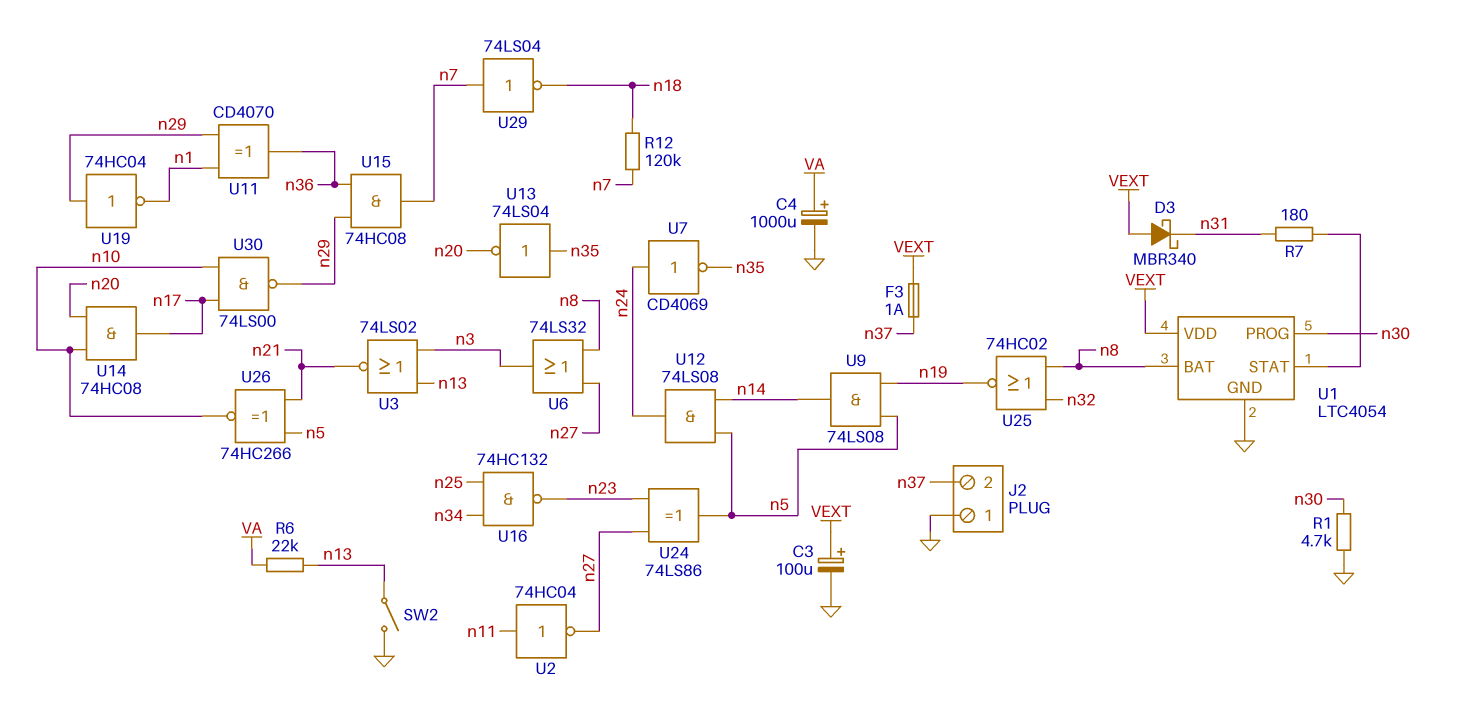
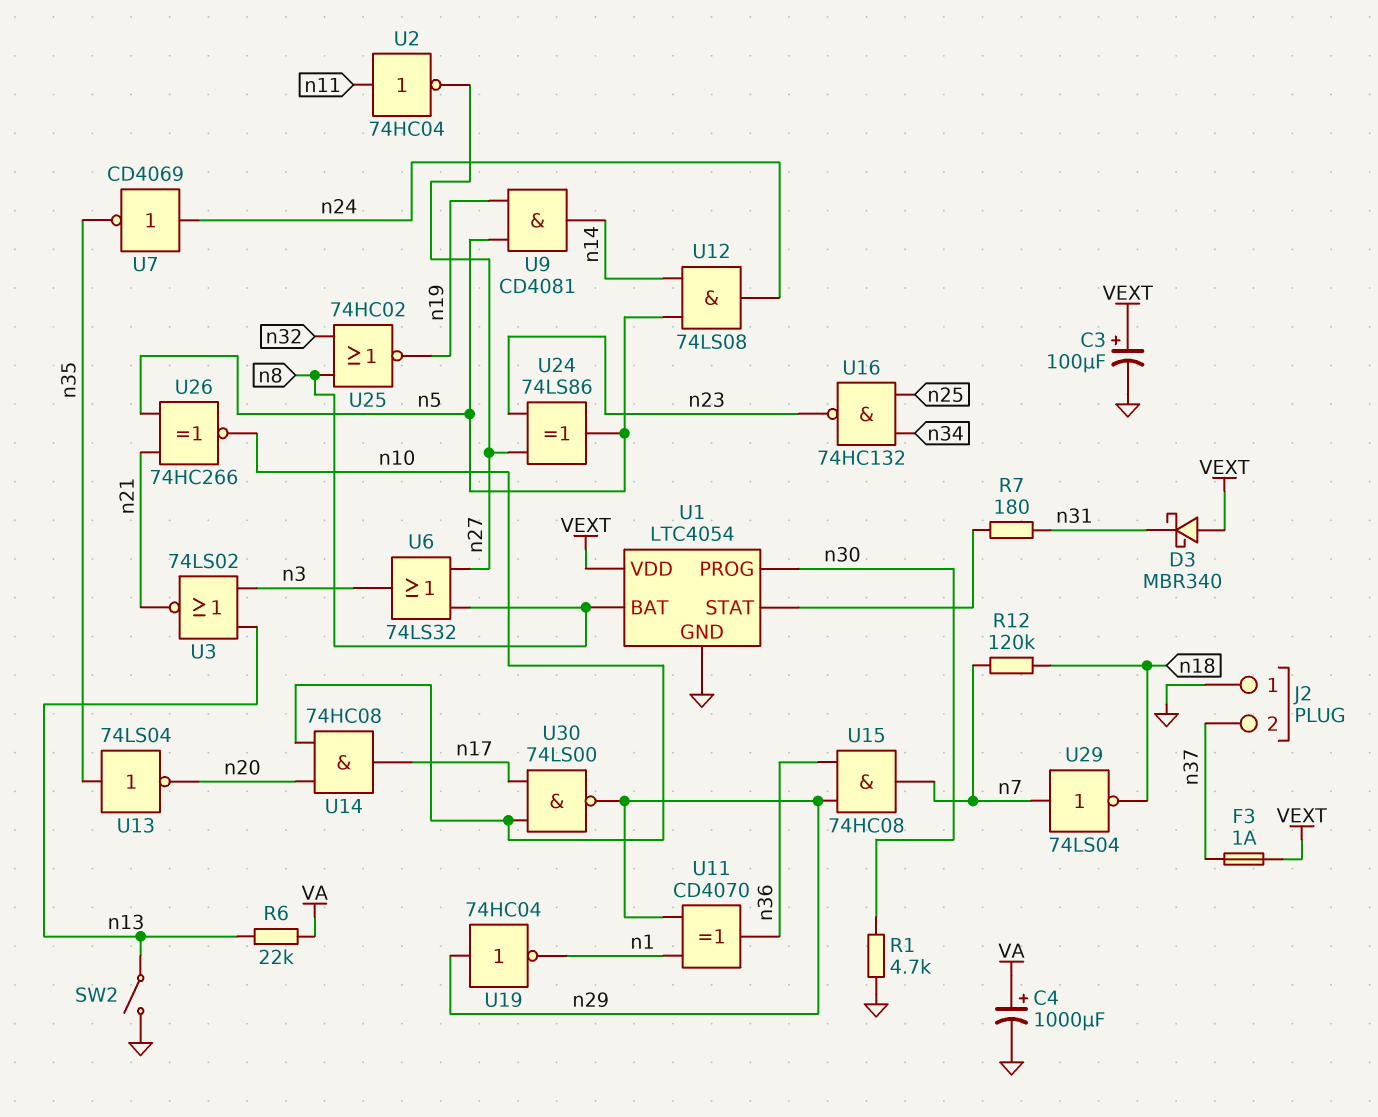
U9: AND 74LS08 (in n5, in n19, out n14) -> AND CD4081 (in n5, in n19, out n14)

